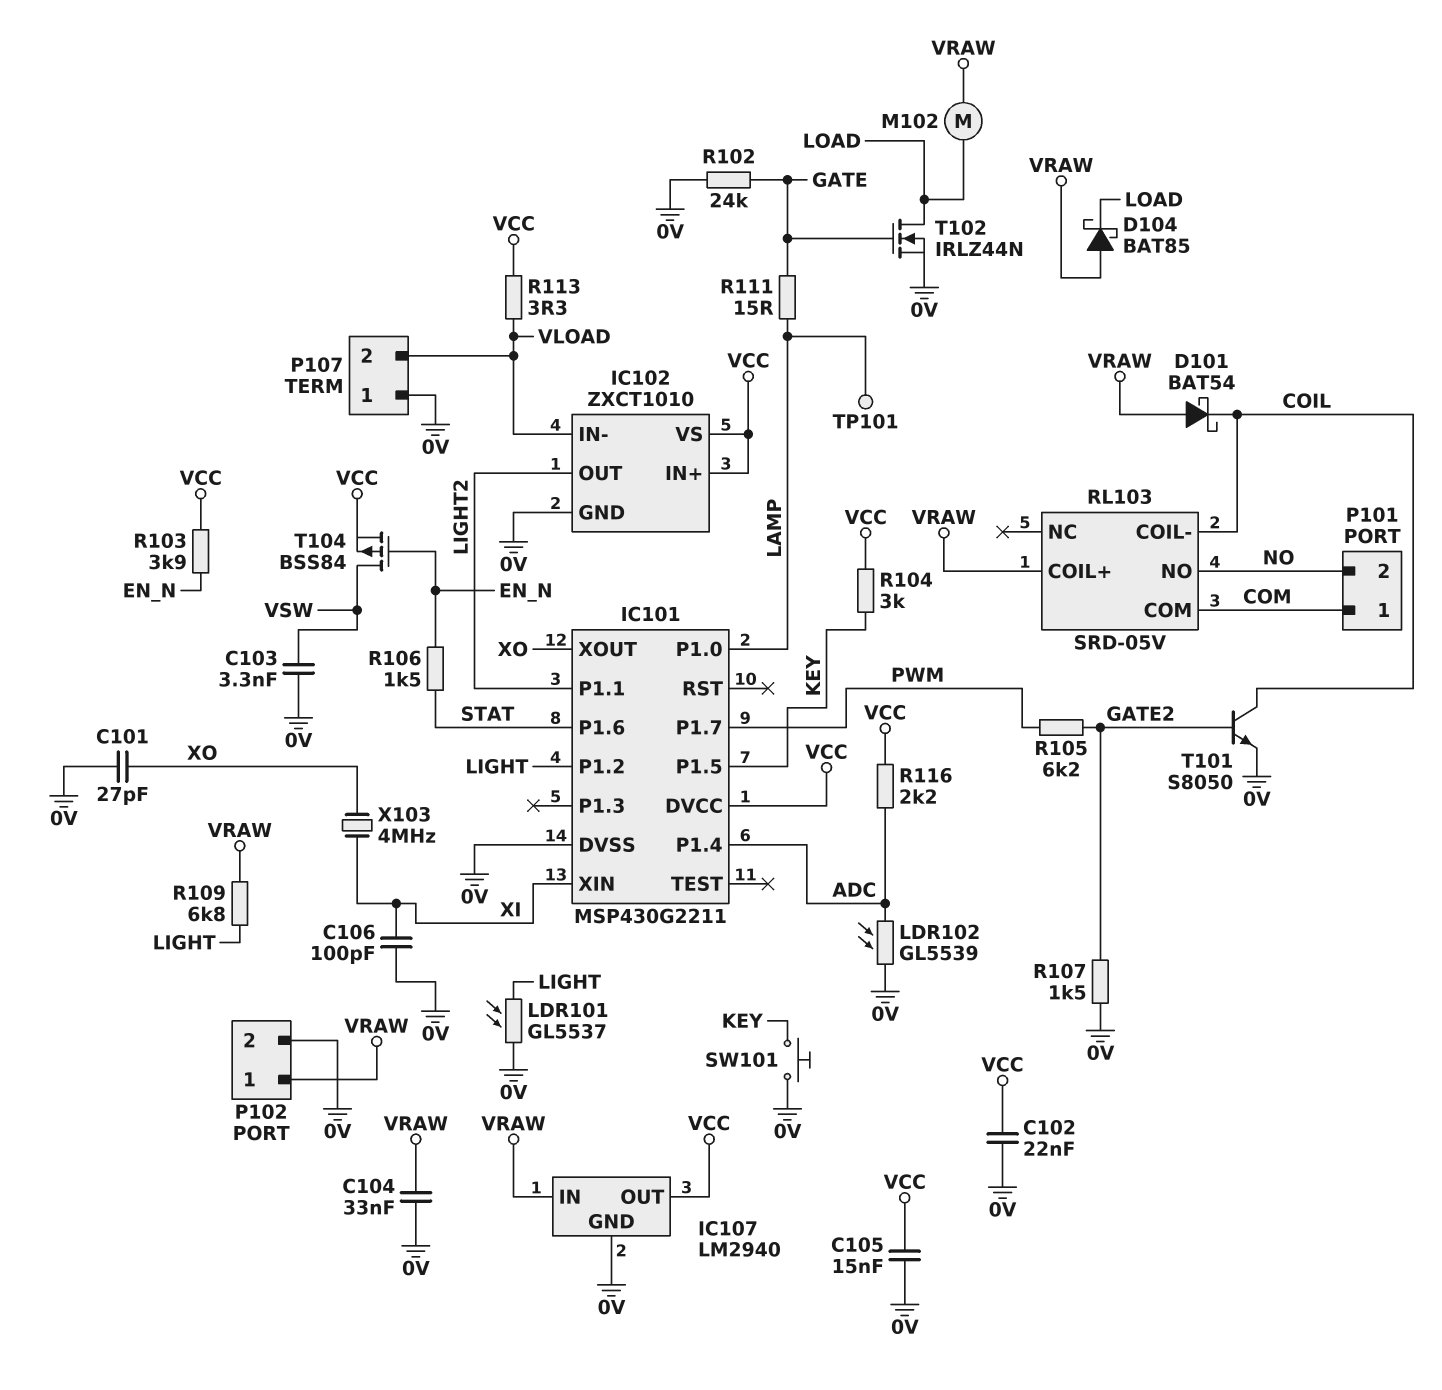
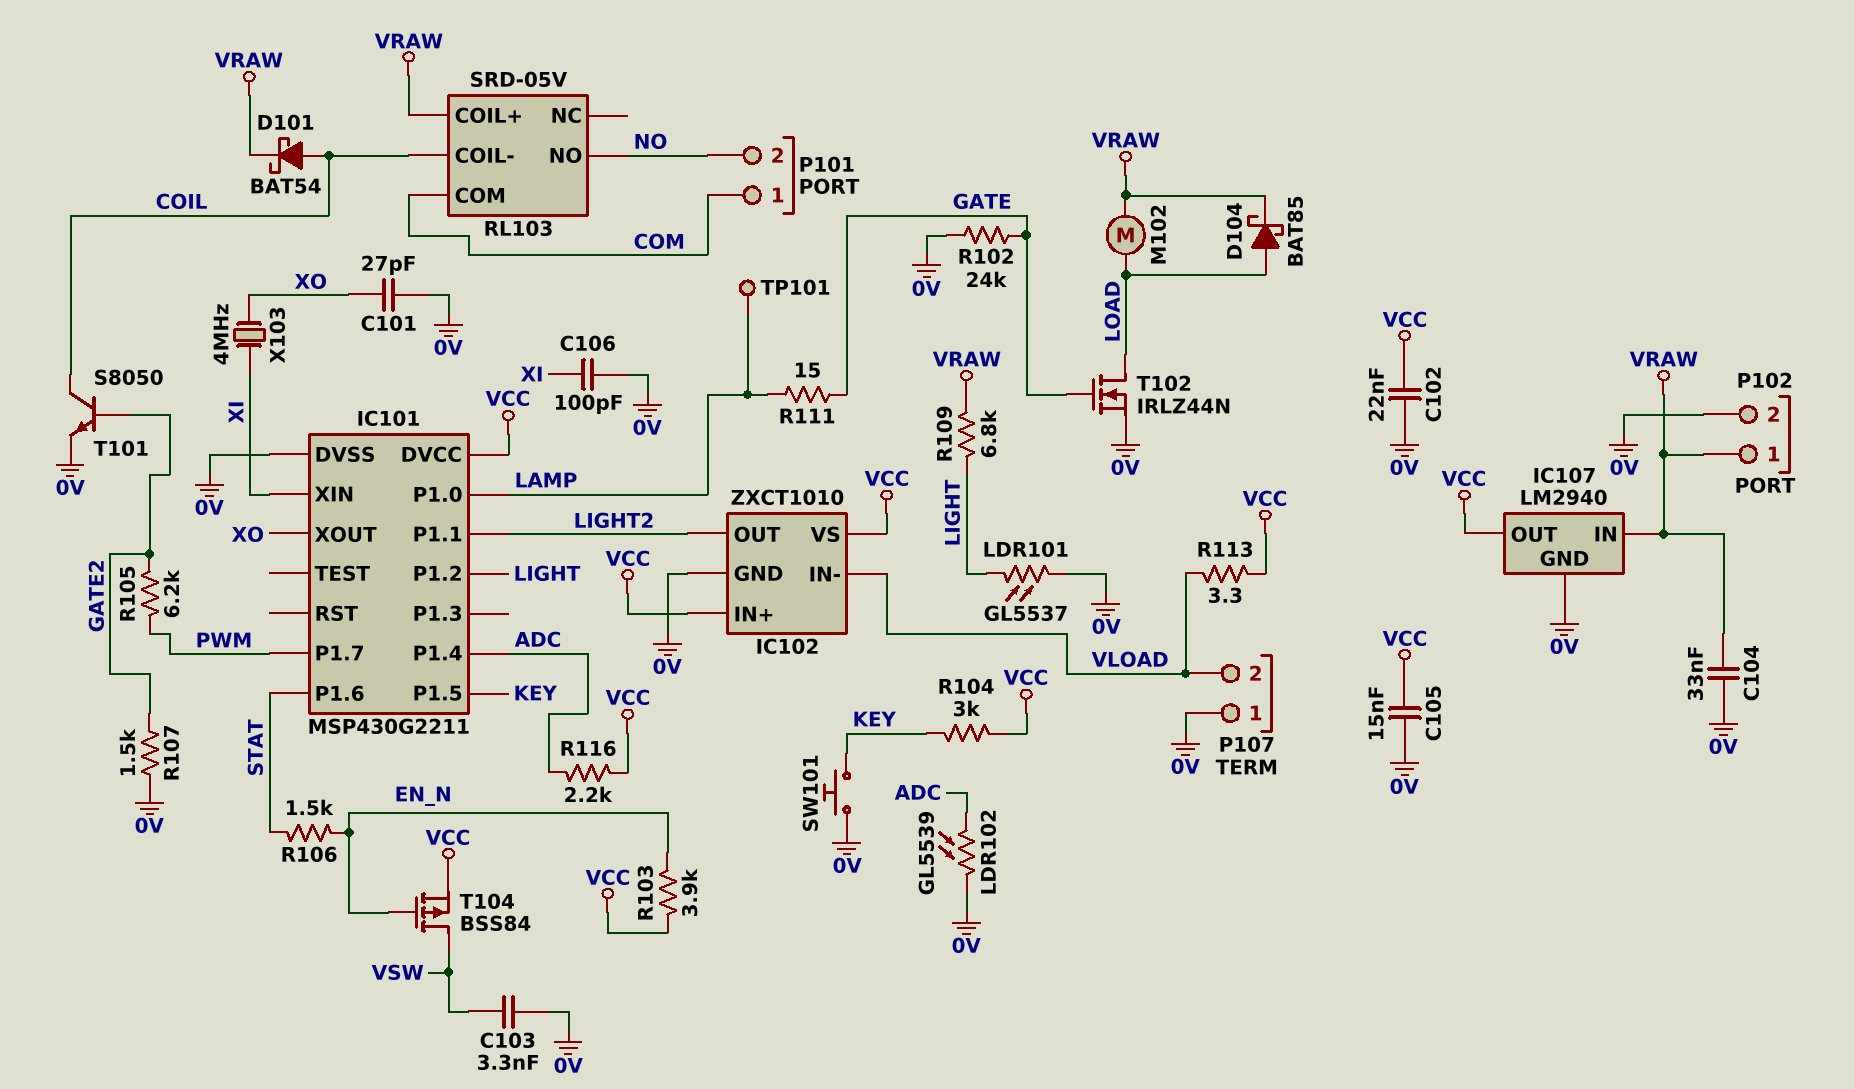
D101: schottky BAT54 (A VRAW, K COIL) -> schottky BAT54 (A COIL, K VRAW)
D104: schottky BAT85 (A VRAW, K LOAD) -> schottky BAT85 (A LOAD, K VRAW)

